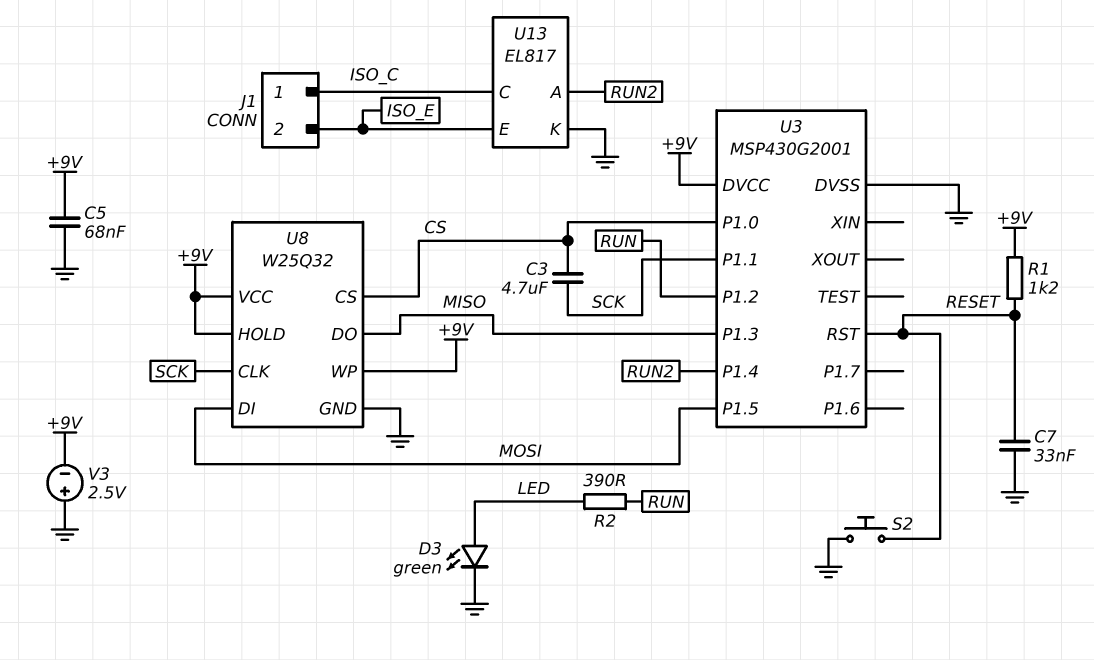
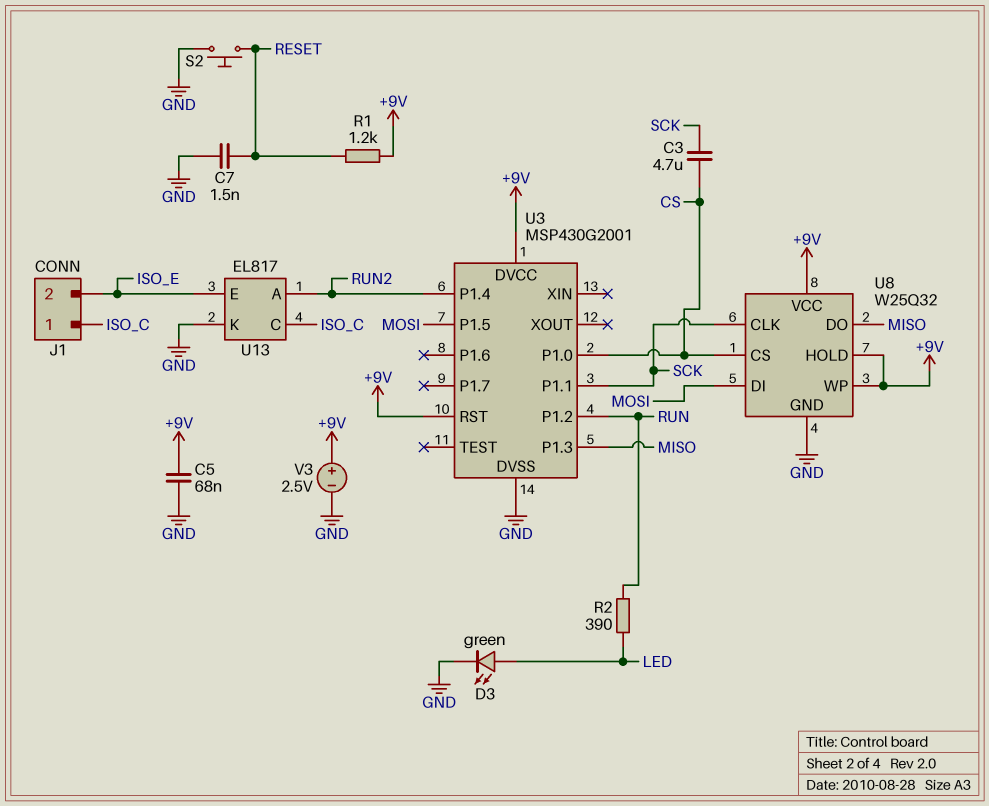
C7: 33nF (GND, RESET) -> 1.5nF (GND, RESET)
U3 pin RST: RESET -> +9V
V3: 2.5V (plus GND, minus +9V) -> 2.5V (plus +9V, minus GND)

